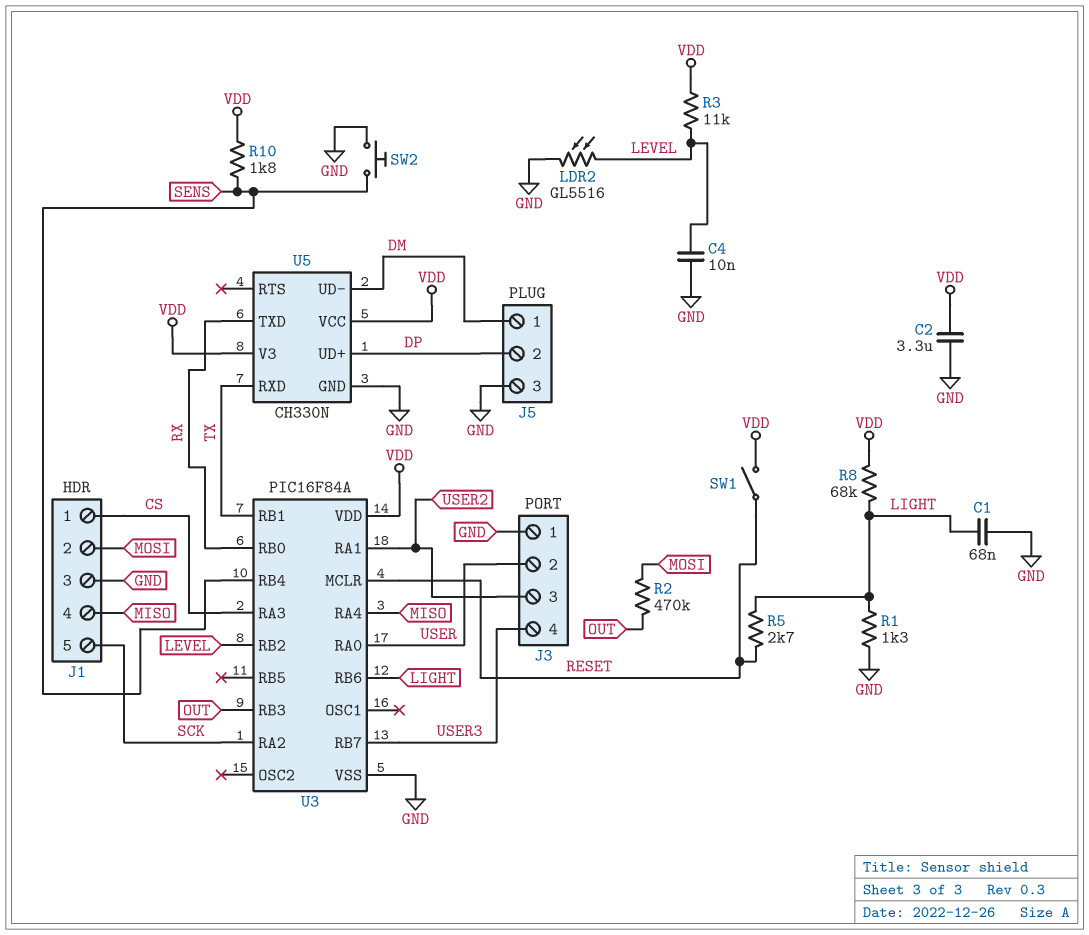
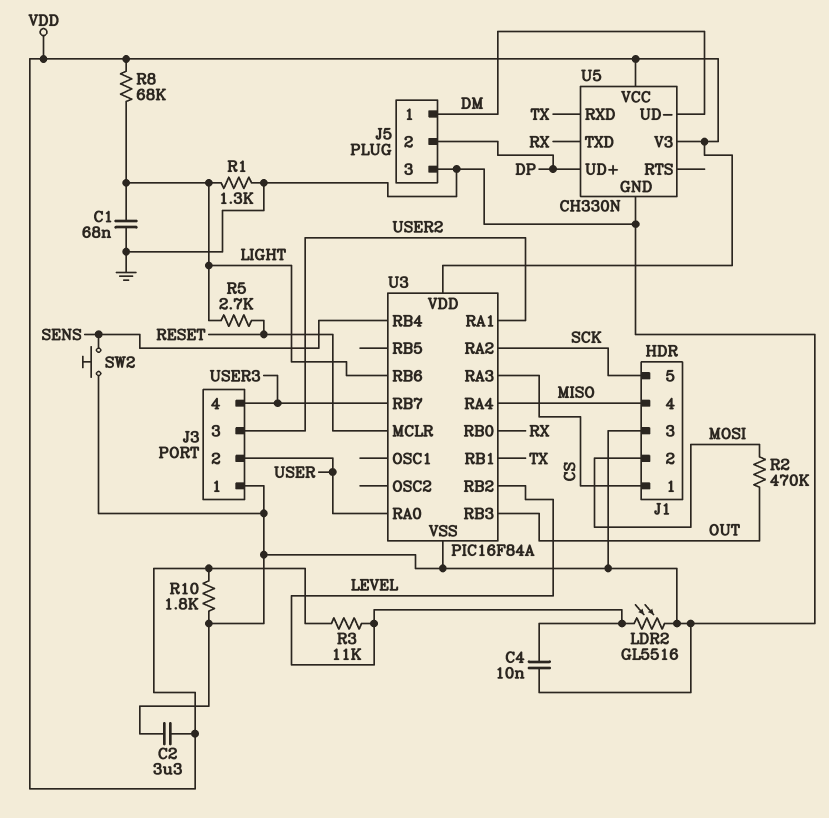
R10: 1.8k (SENS, VDD) -> 1.8k (GND, VDD)
SW1: switch (RESET, VDD) -> none

